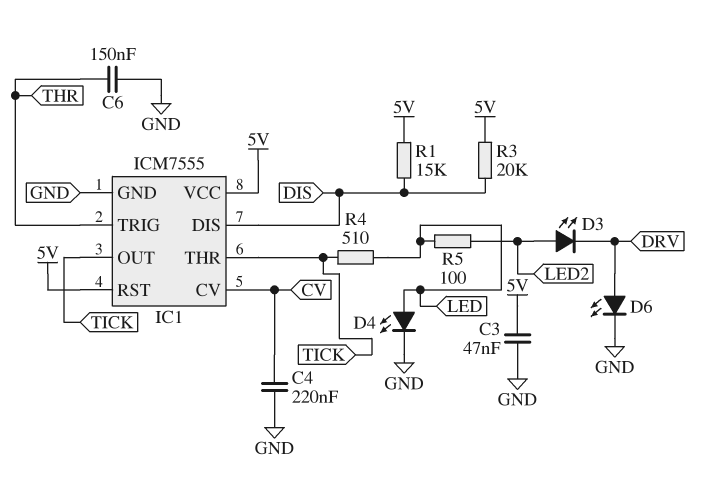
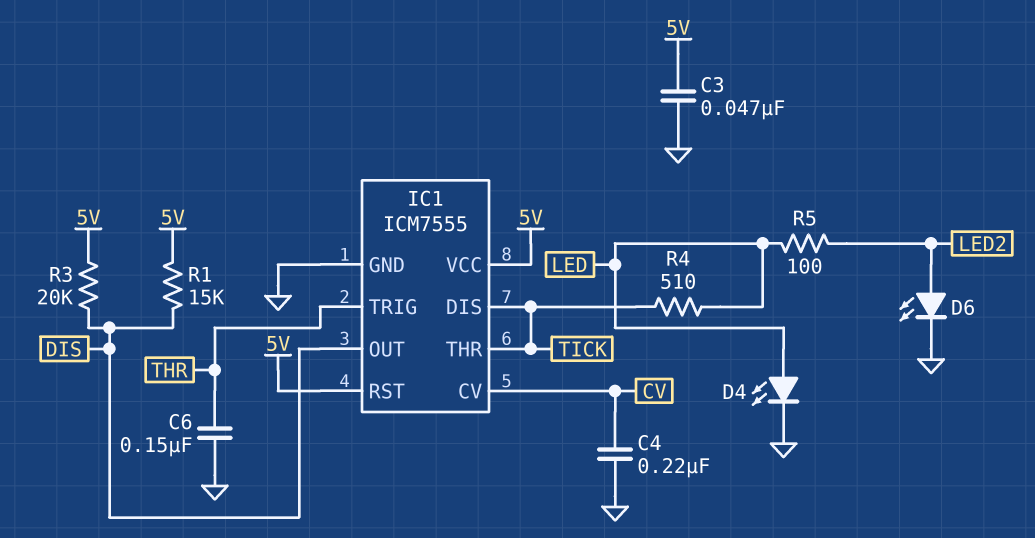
D3: LED (A LED2, K DRV) -> none
D6: LED (A DRV, K GND) -> LED (A LED2, K GND)
IC1 pin DIS: DIS -> TICK
IC1 pin OUT: TICK -> DIS

